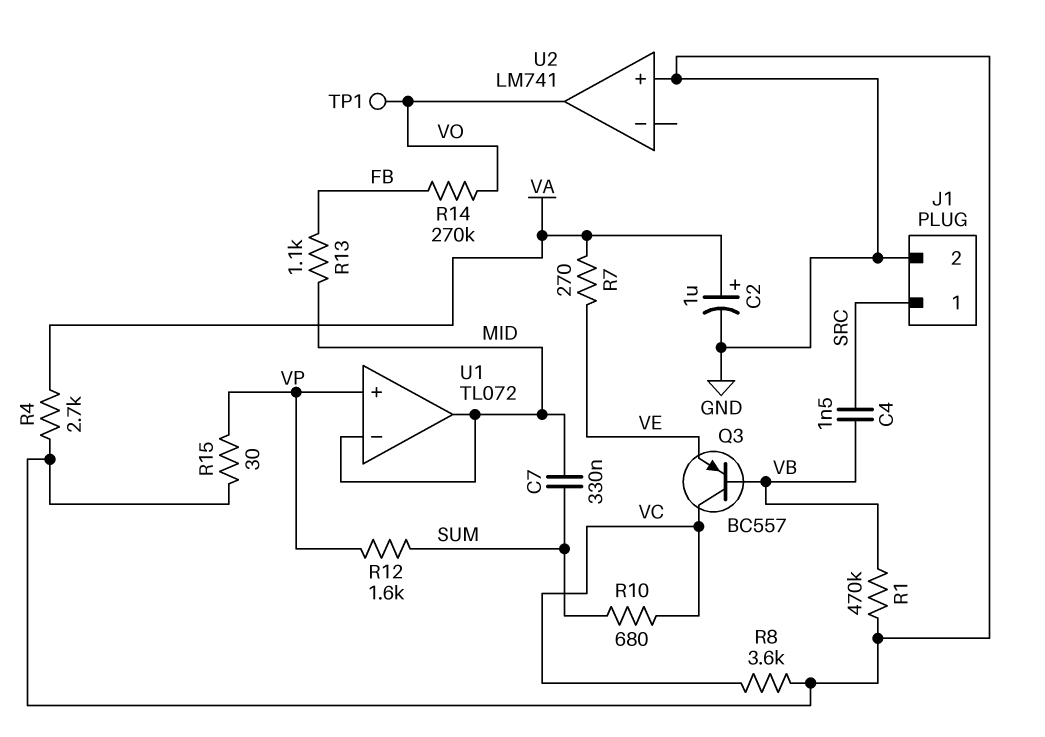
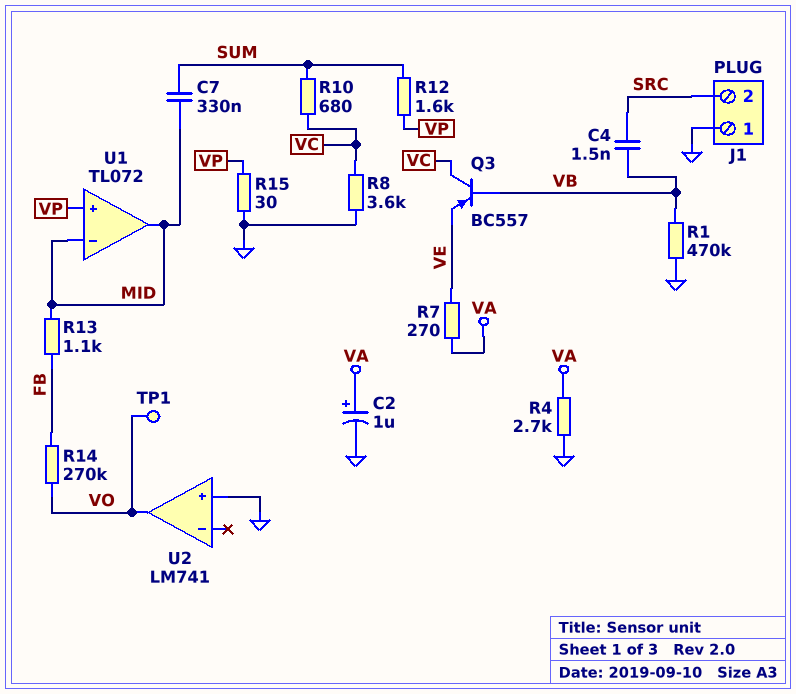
J1 pin 1: SRC -> GND
J1 pin 2: GND -> SRC

